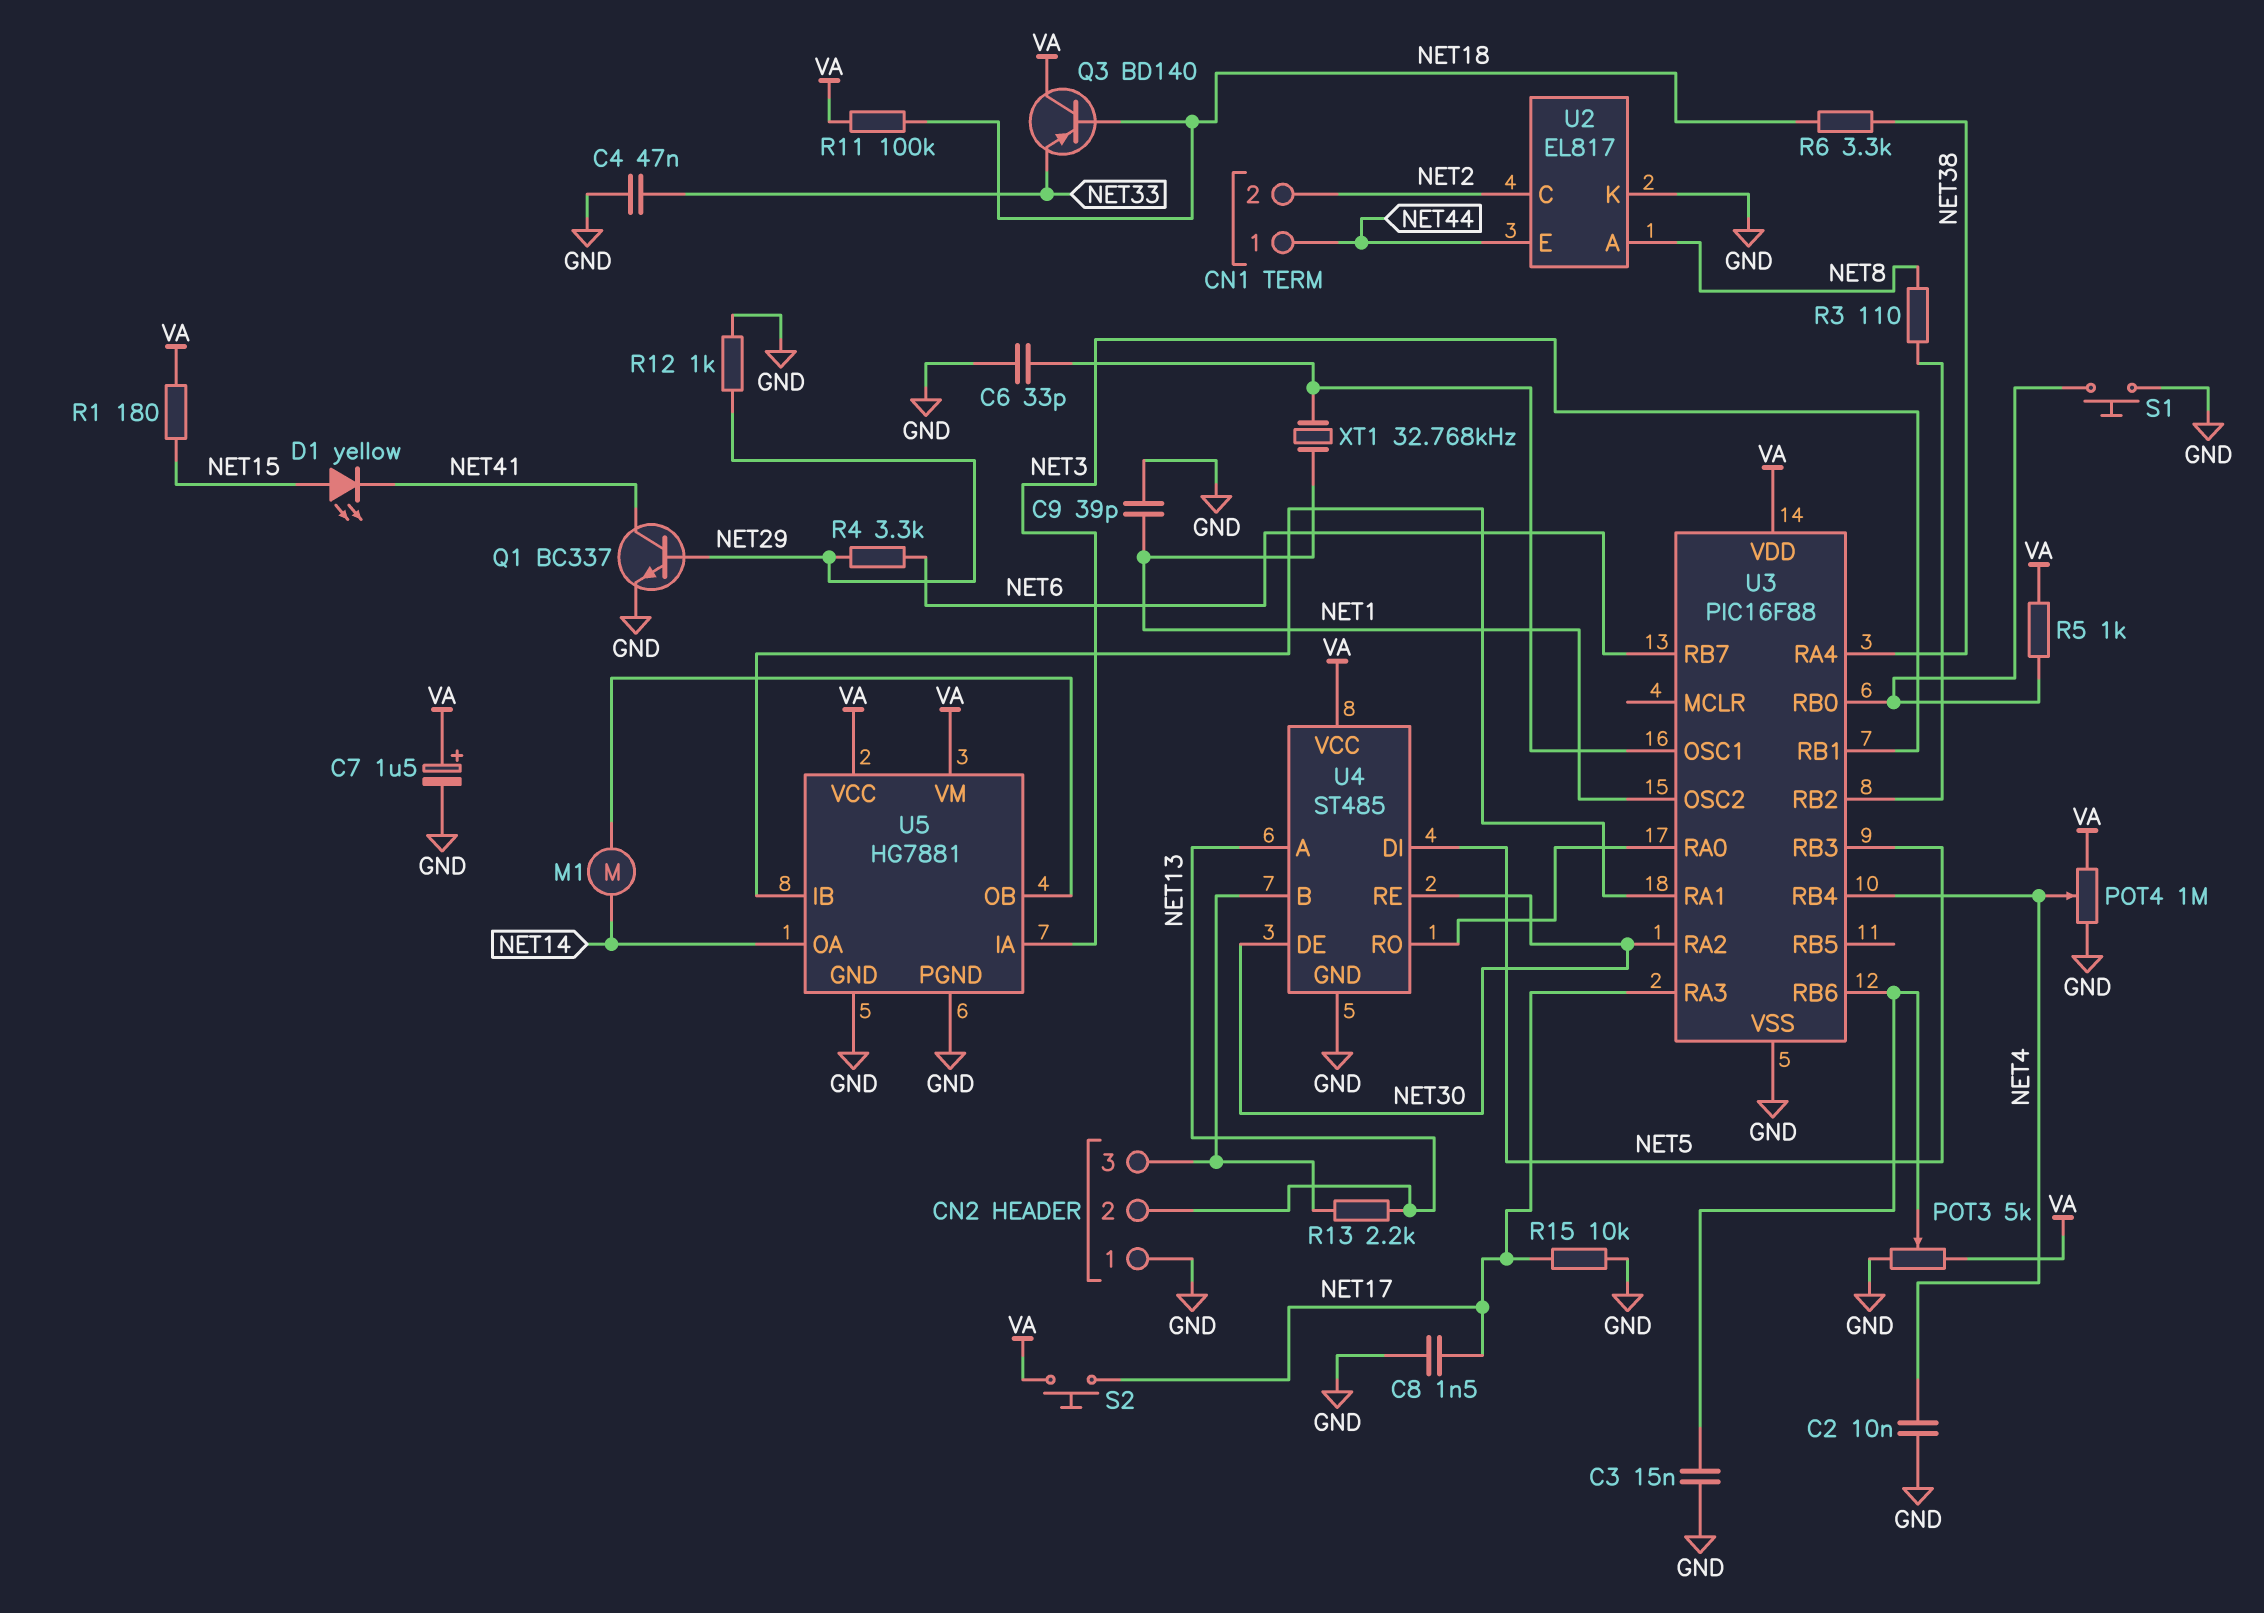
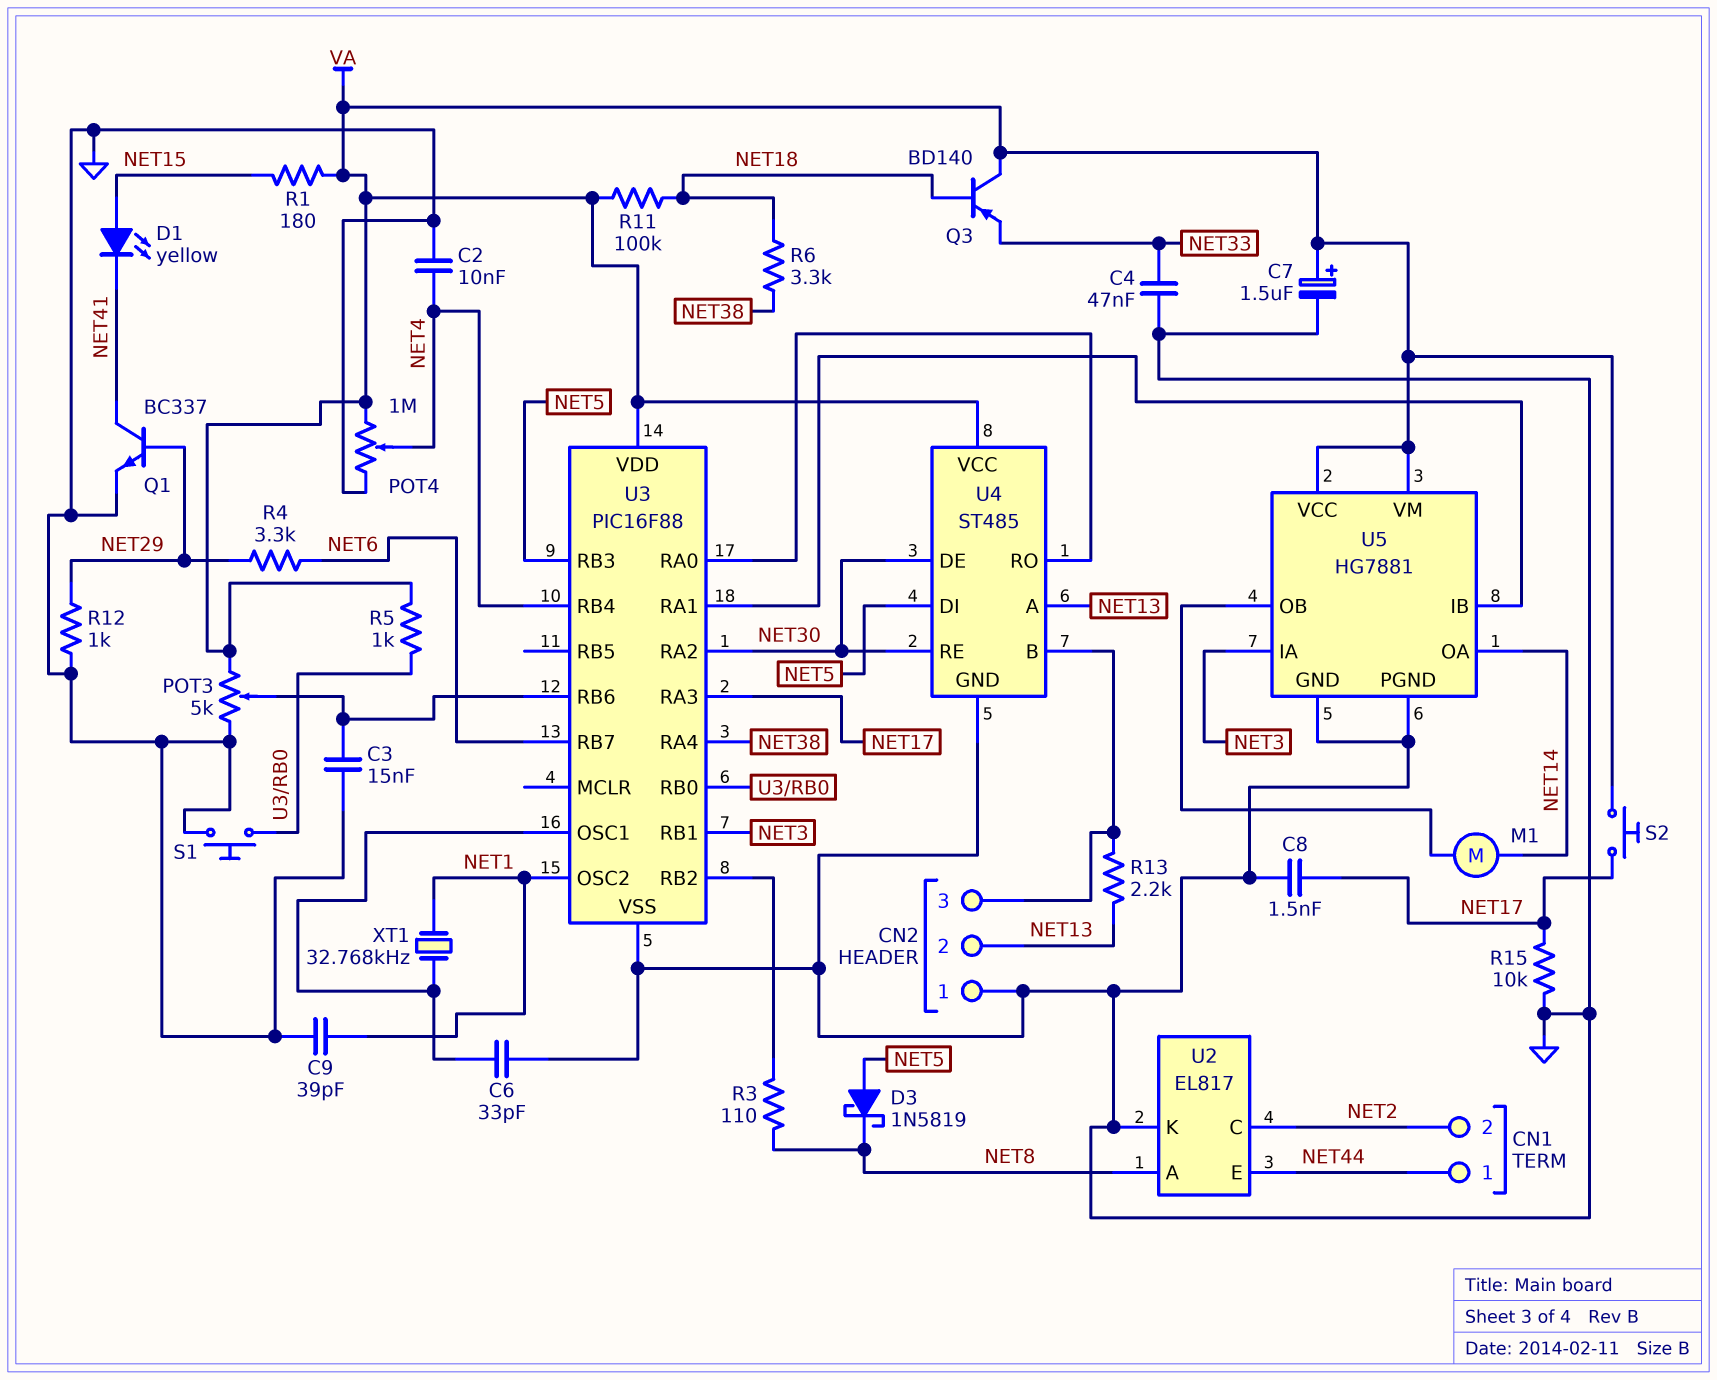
D3: none -> schottky 1N5819 (A NET5, K NET8)

